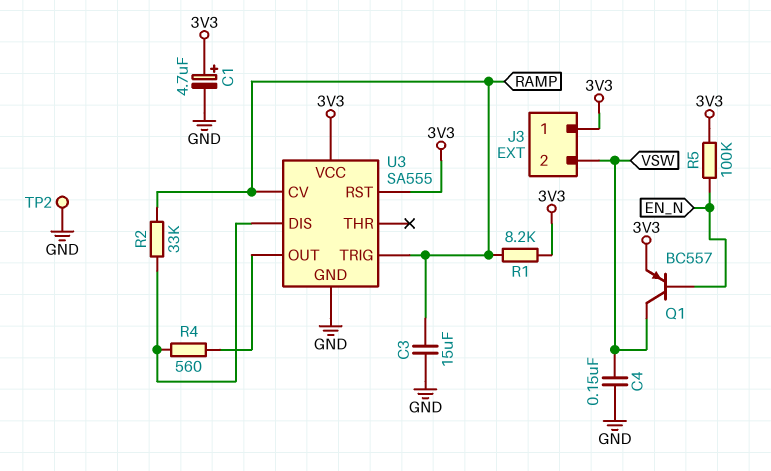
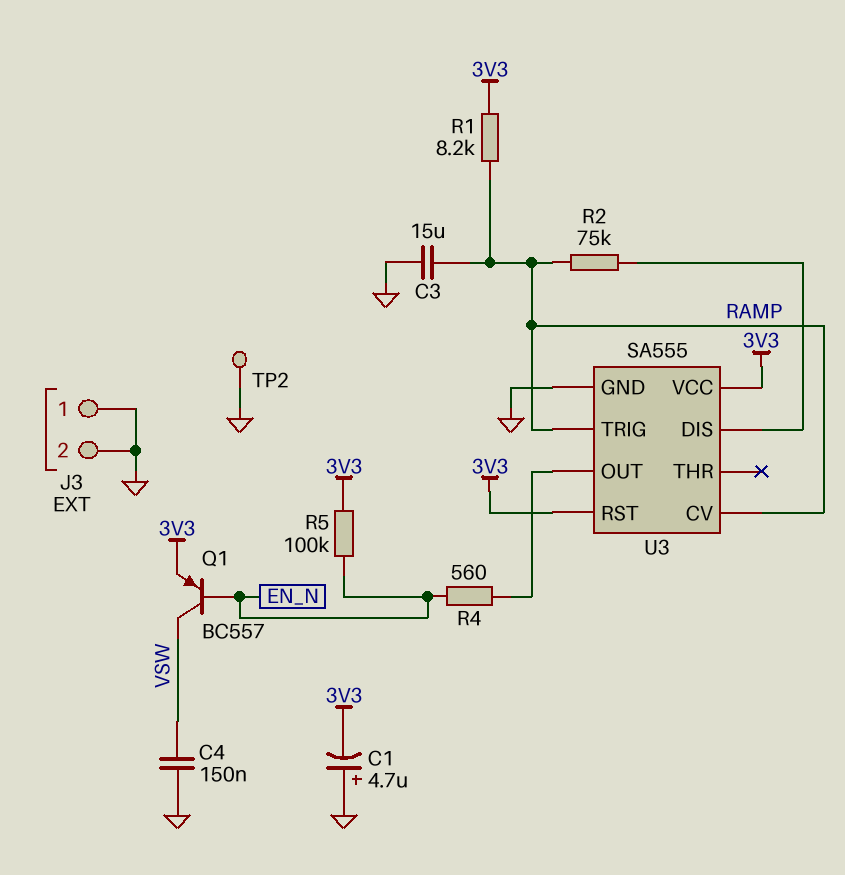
C1: 4.7uF (plus 3V3, minus GND) -> 4.7uF (plus GND, minus 3V3)
J3 pin 1: 3V3 -> GND
J3 pin 2: VSW -> GND
R2: 33k (RAMP, U3/DIS) -> 75k (RAMP, U3/DIS)
R4: 560 (U3/DIS, U3/OUT) -> 560 (EN_N, U3/OUT)

